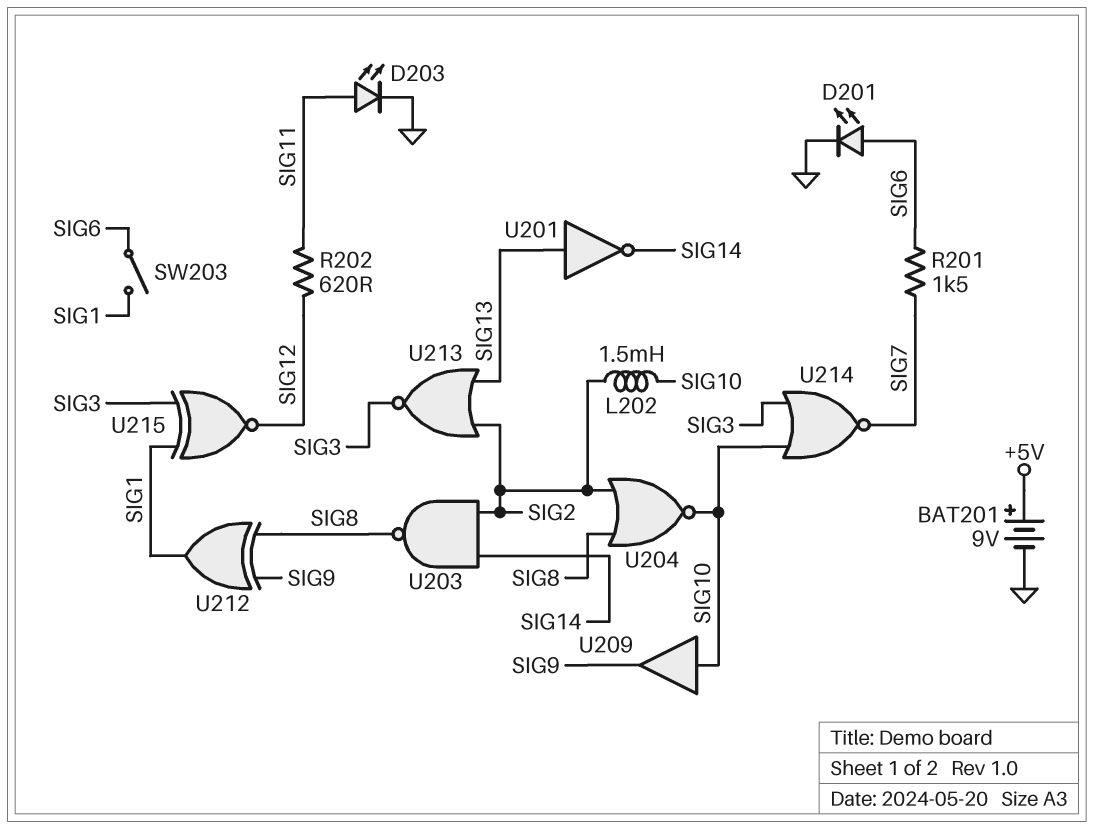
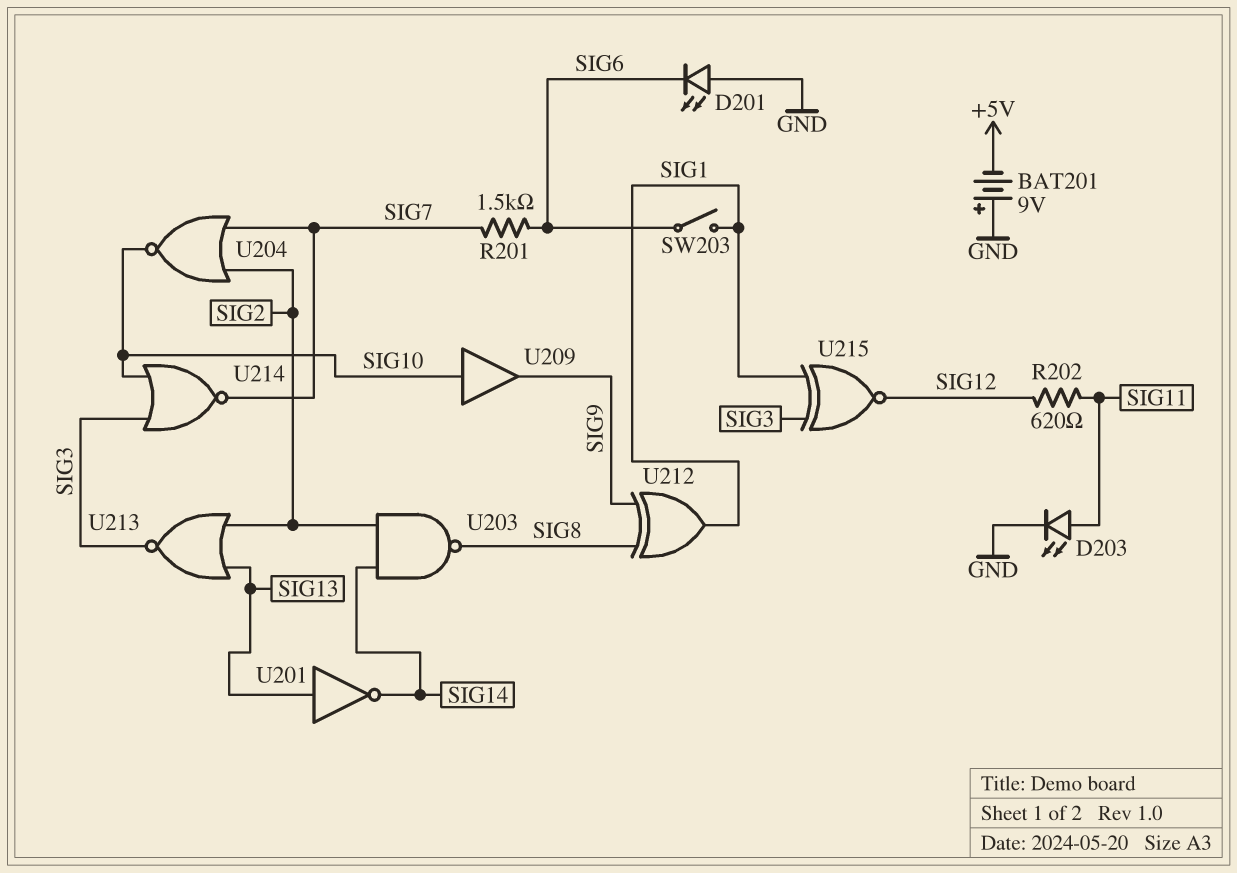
BAT201: 9V (plus +5V, minus GND) -> 9V (plus GND, minus +5V)
D201: LED (A SIG6, K GND) -> LED (A GND, K SIG6)
L202: 1.5mH (SIG2, SIG10) -> none
U204: NOR (in SIG2, in SIG8, out SIG10) -> NOR (in SIG2, in SIG7, out SIG10)

